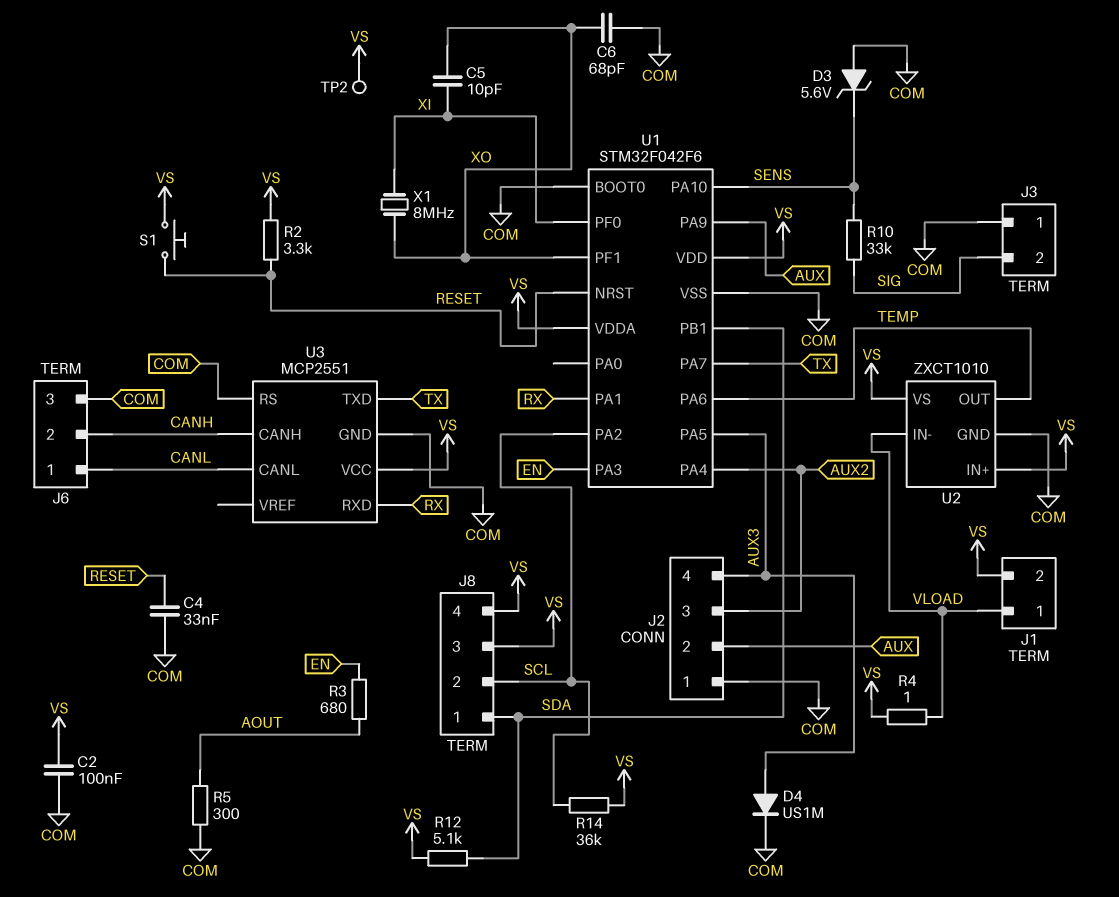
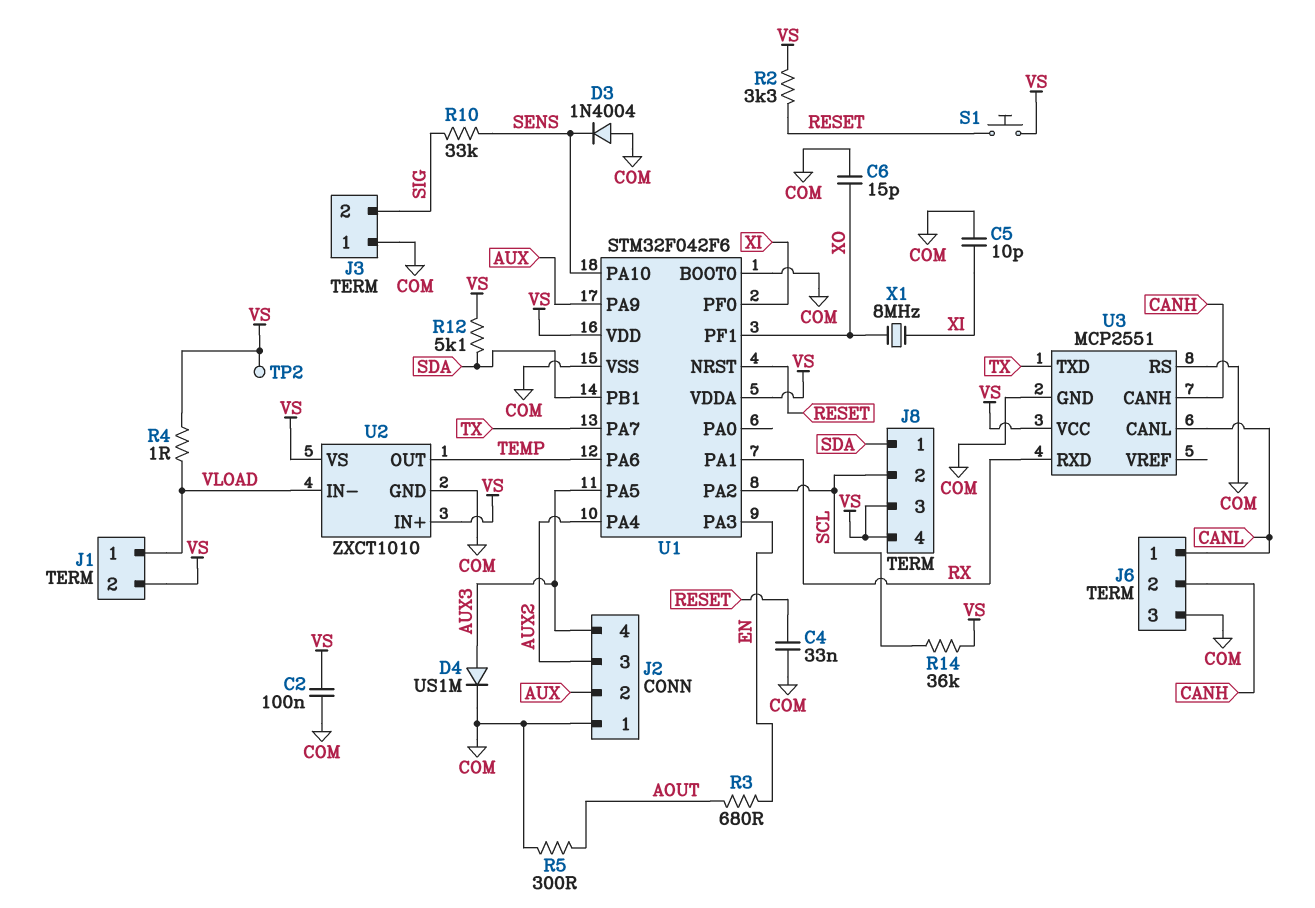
C5: 10pF (XI, XO) -> 10pF (COM, XI)
C6: 68pF (COM, XO) -> 15pF (COM, XO)
D3: zener 5.6V (A COM, K SENS) -> diode 1N4004 (A COM, K SENS)

